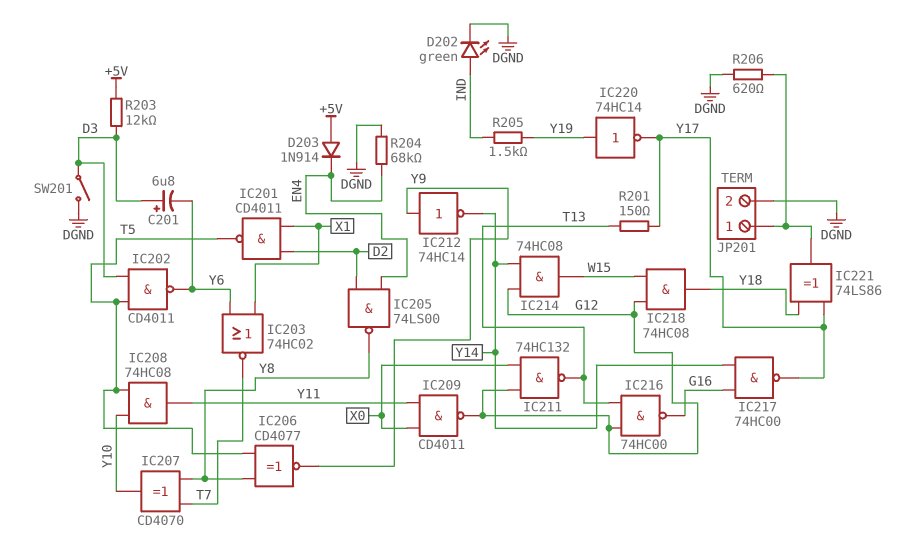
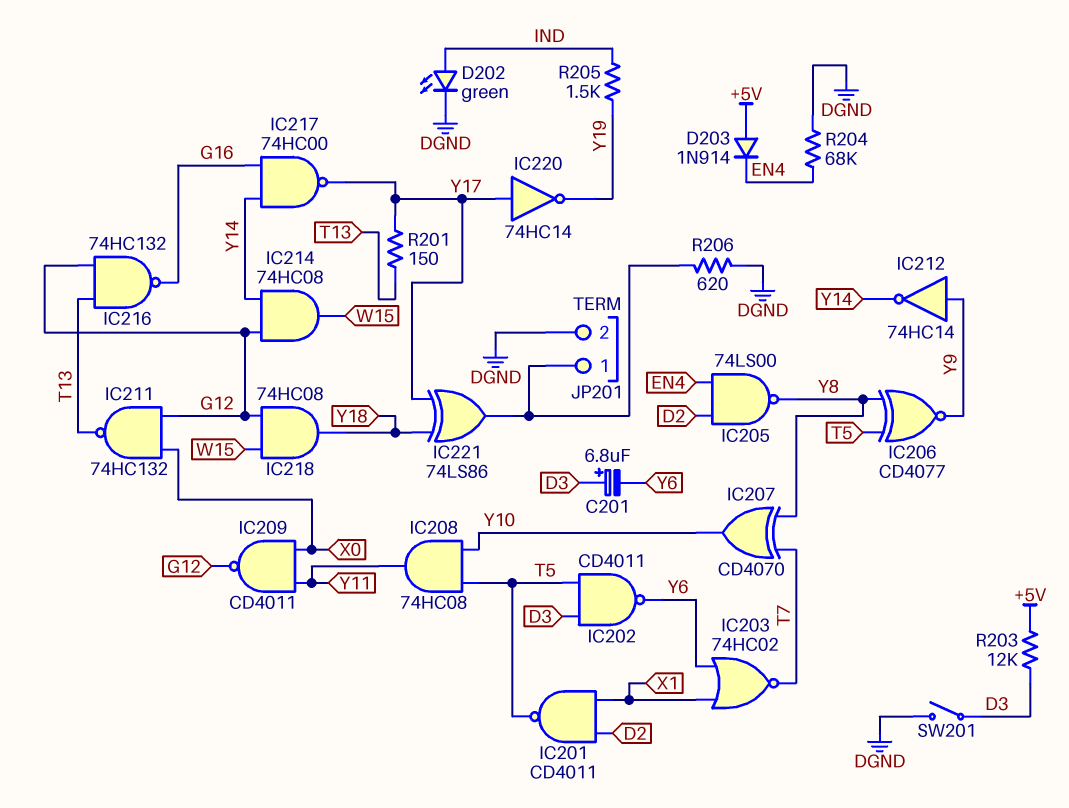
IC216: NAND 74HC00 (in G12, in T13, out G16) -> NAND 74HC132 (in G12, in T13, out G16)
IC220: NOT 74HC14 (in Y19, out Y17) -> NOT 74HC14 (in Y17, out Y19)

